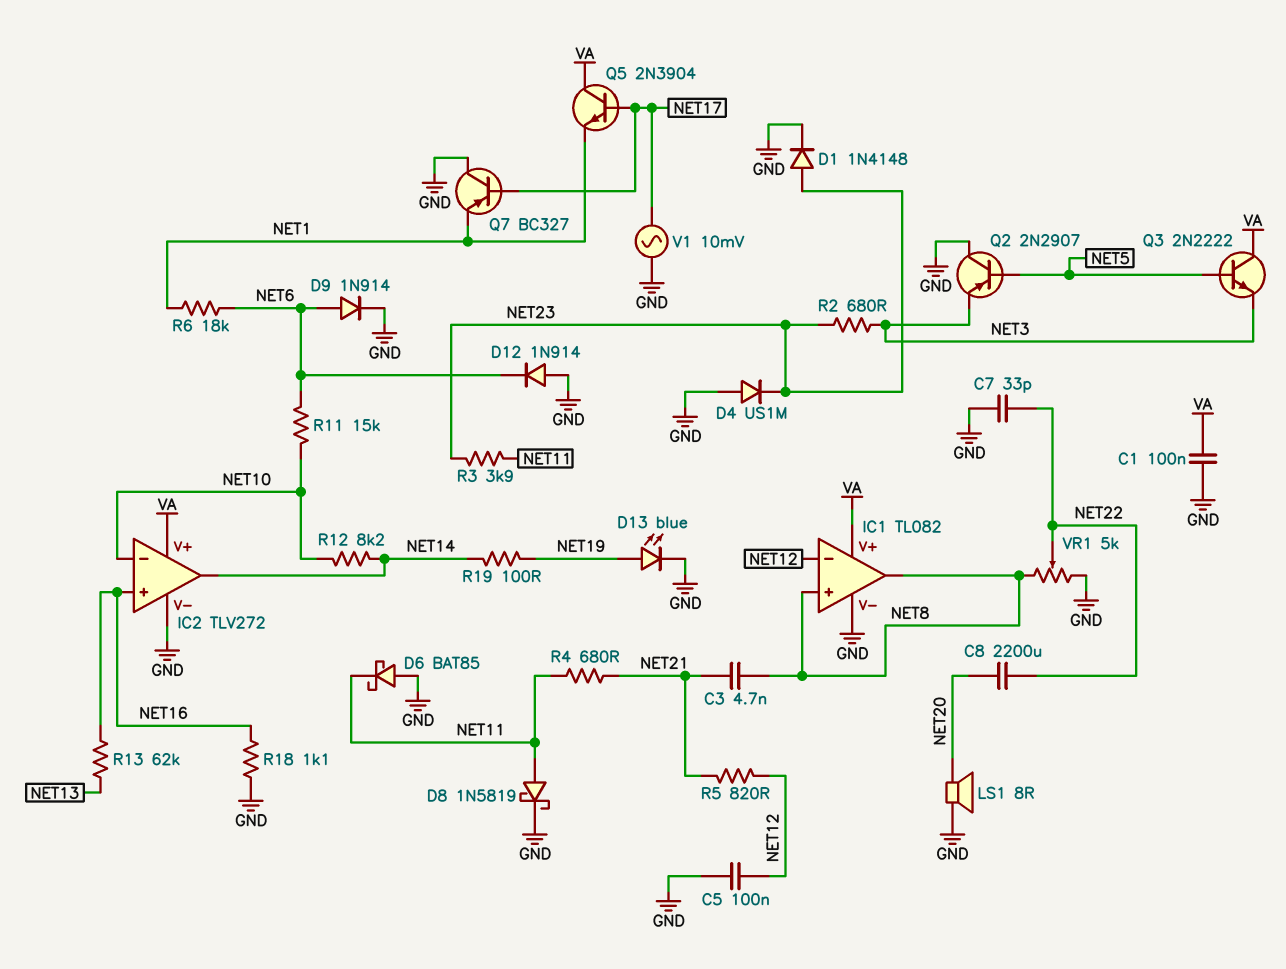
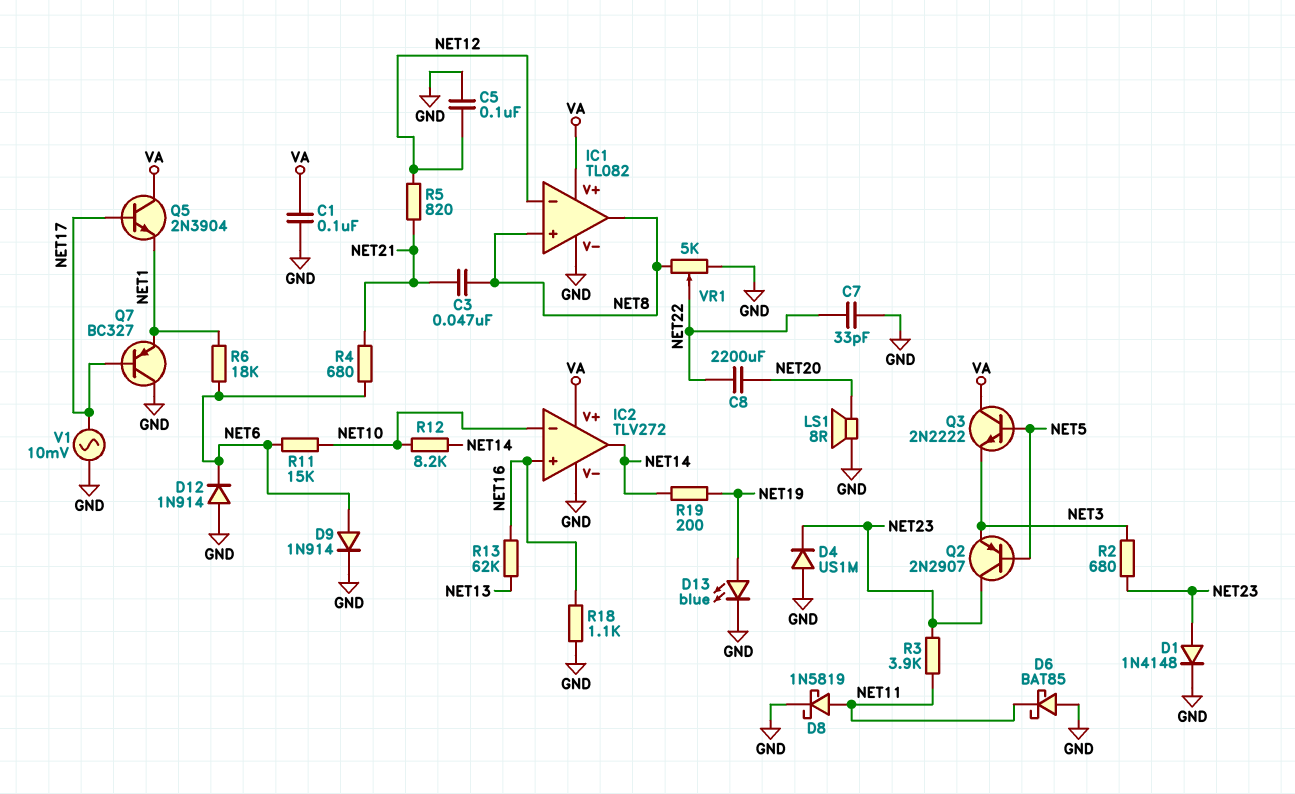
C3: 4.7nF (NET8, NET21) -> 47nF (NET8, NET21)
Q2: PNP 2N2907 (B NET5, C GND, E NET3) -> PNP 2N2907 (B NET5, C NET23, E NET3)
R4: 680 (NET11, NET21) -> 680 (NET6, NET21)
R19: 100 (NET14, NET19) -> 200 (NET14, NET19)

